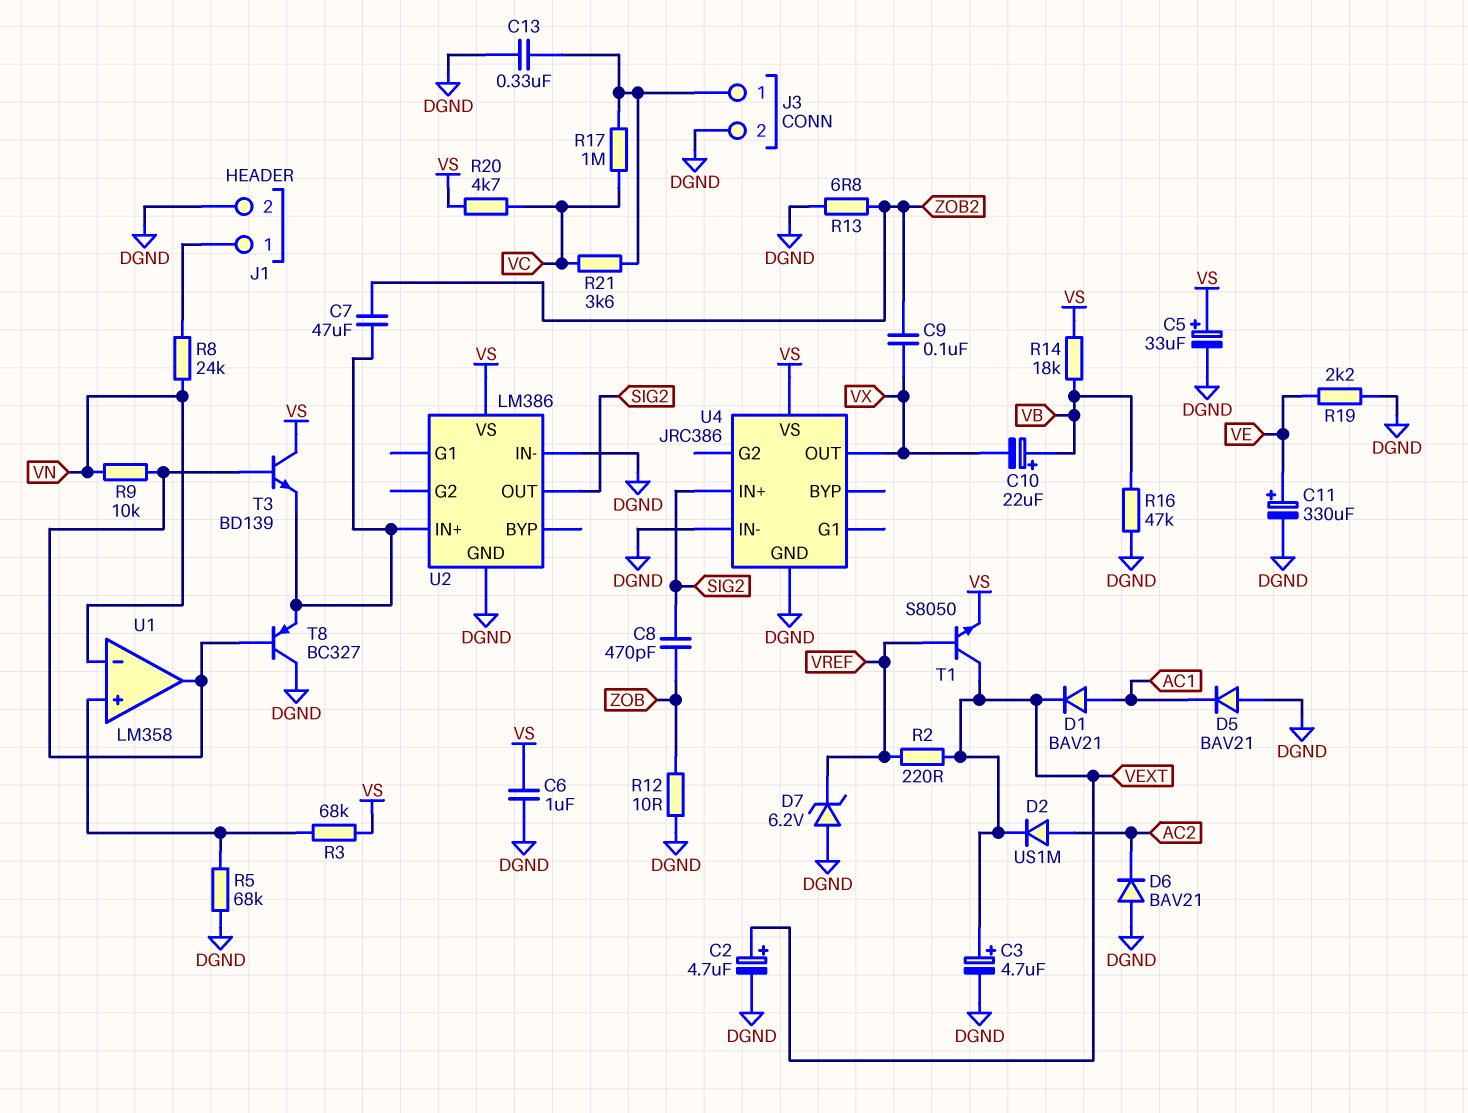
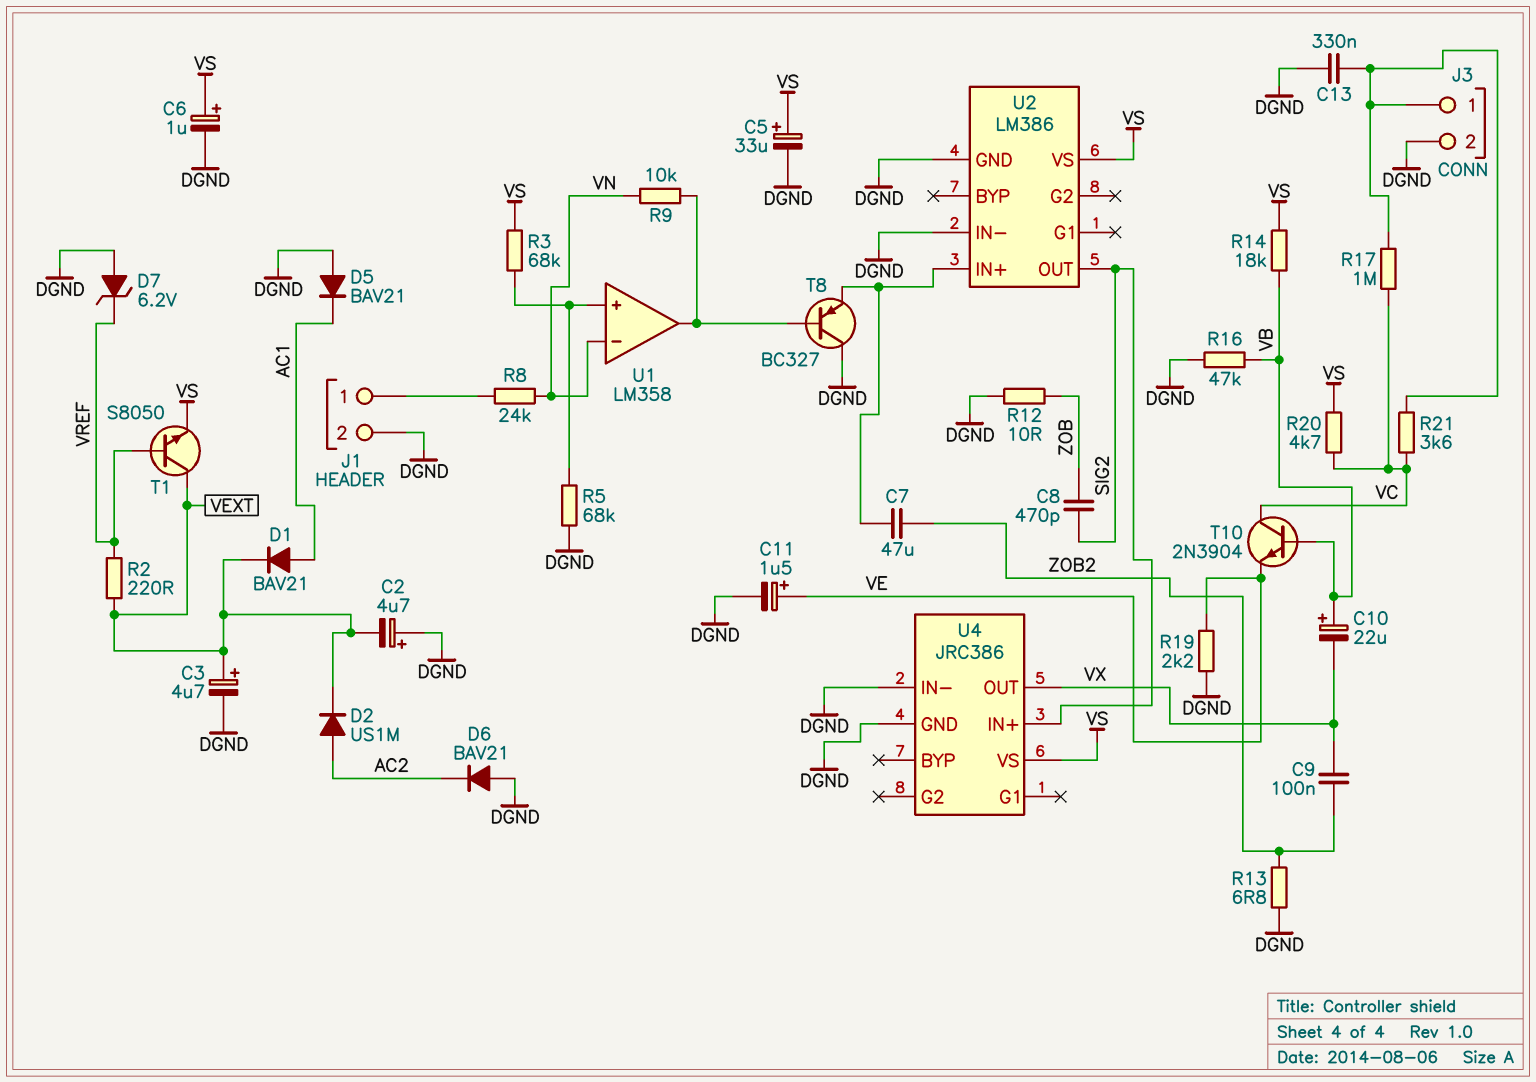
C2: 4.7uF (plus VEXT, minus DGND) -> 4.7uF (plus DGND, minus VEXT)
C6: 1uF (DGND, VS) -> 1uF (plus VS, minus DGND)
C11: 330uF (plus VE, minus DGND) -> 1.5uF (plus VE, minus DGND)
T3: NPN BD139 (B U1/out, C VS, E U2/IN+) -> none
T10: none -> NPN 2N3904 (B VB, C VC, E VE)

